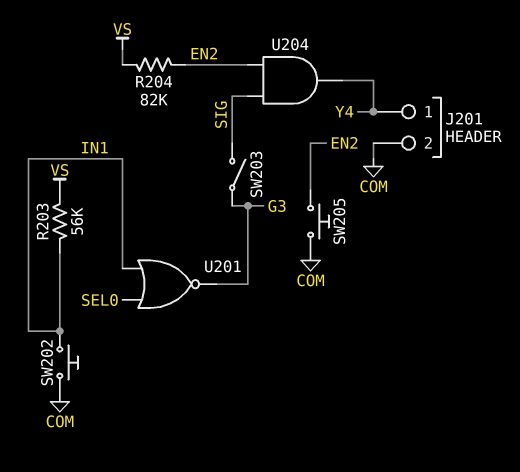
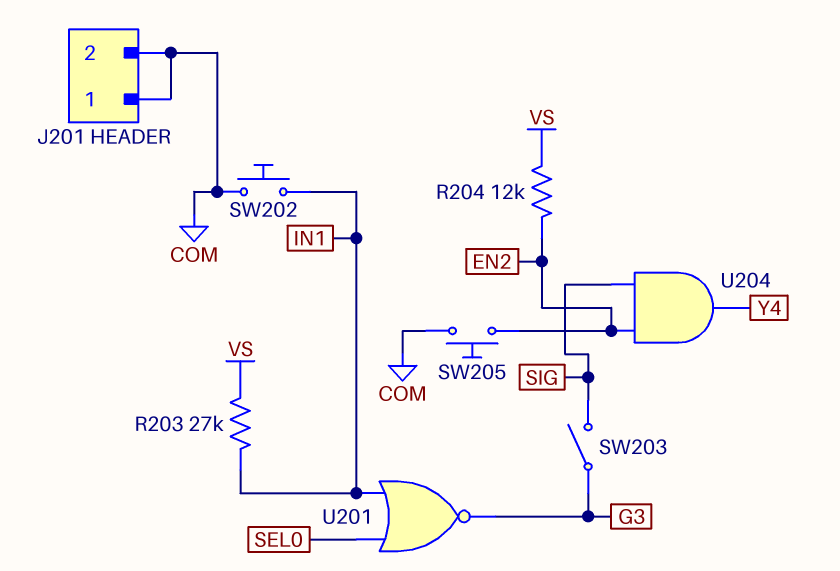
J201 pin 1: Y4 -> COM
R203: 56k (IN1, VS) -> 27k (IN1, VS)
R204: 82k (EN2, VS) -> 12k (EN2, VS)

